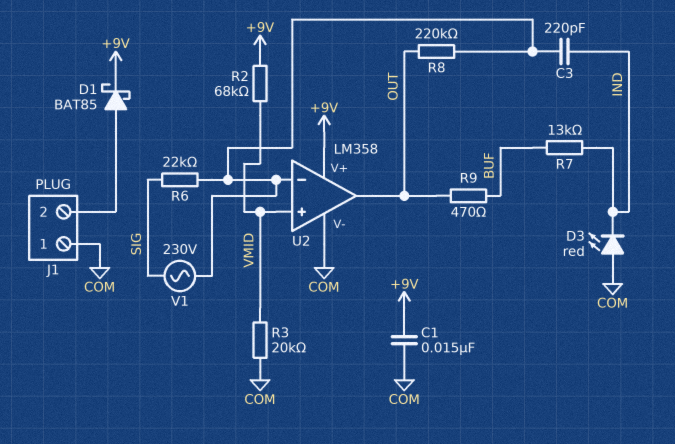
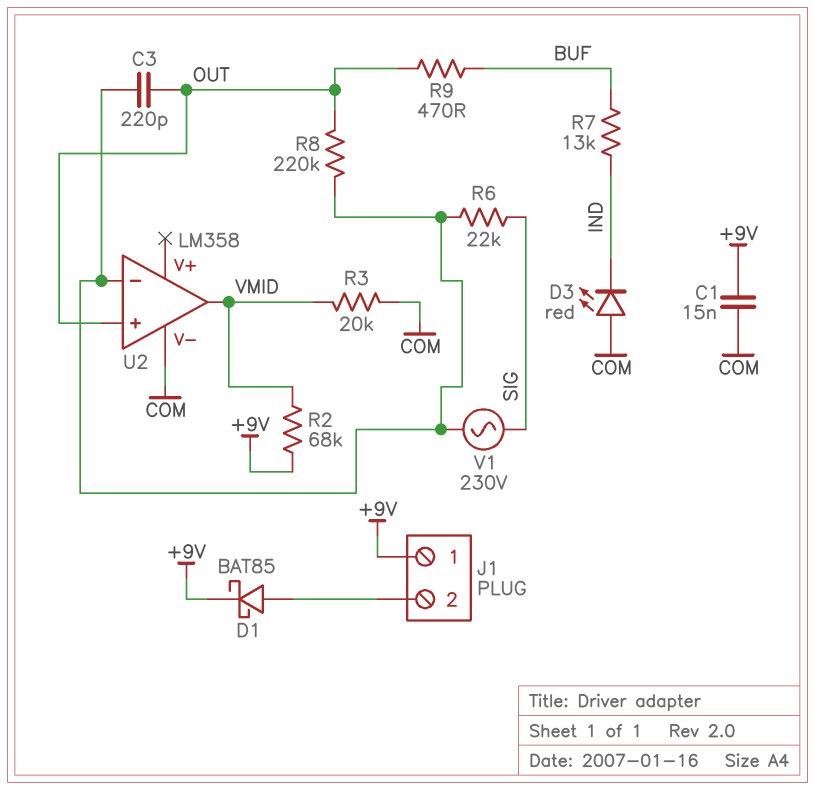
C3: 220pF (IND, U2/in-) -> 220pF (OUT, U2/in-)
J1 pin 1: COM -> +9V
U2 pin V+: +9V -> none
U2 pin in+: VMID -> OUT
U2 pin out: OUT -> VMID

